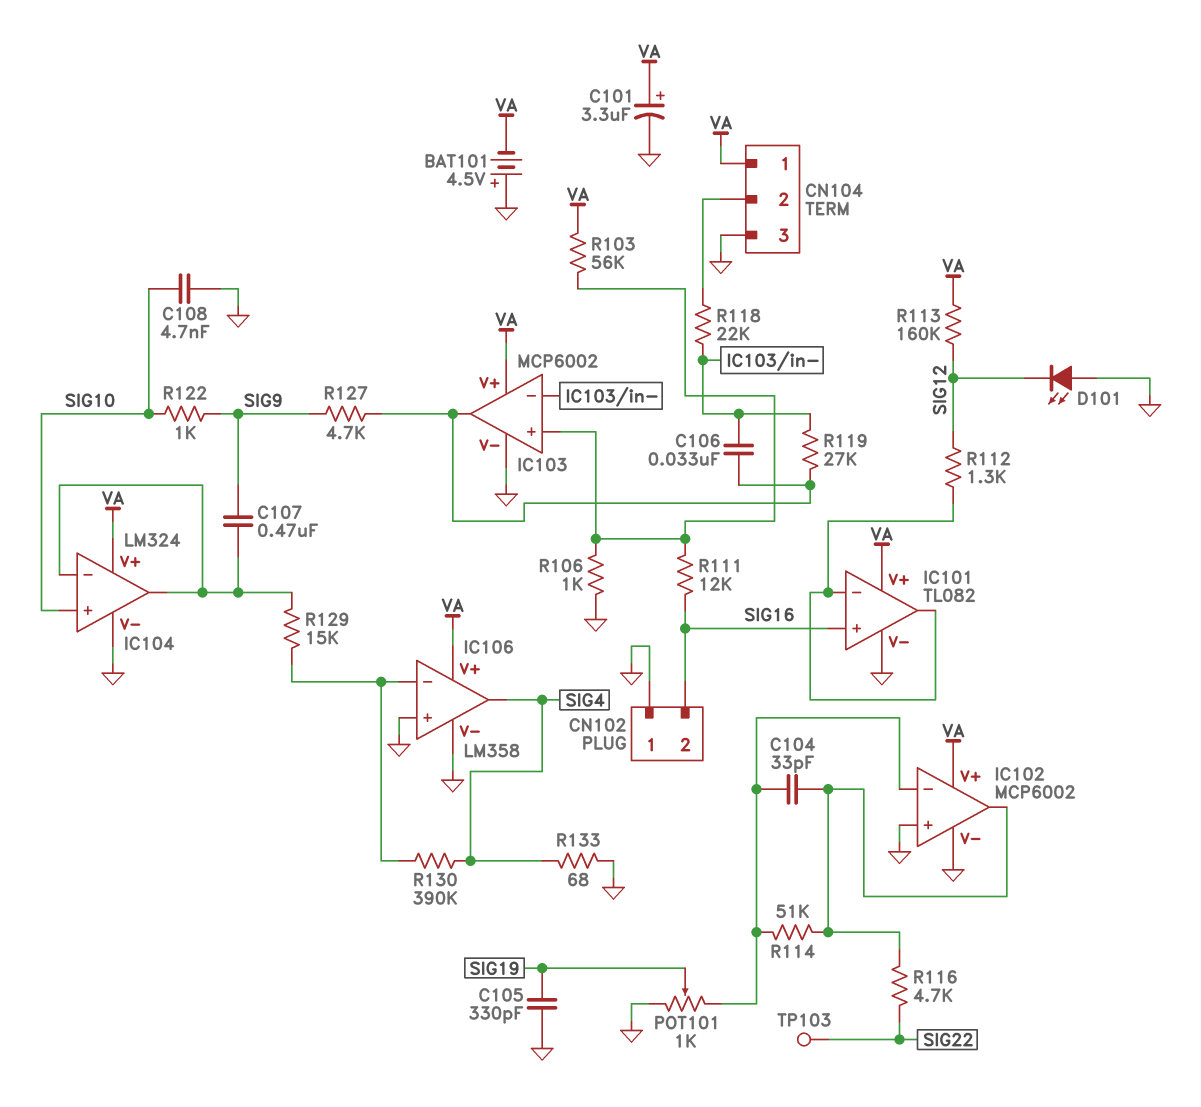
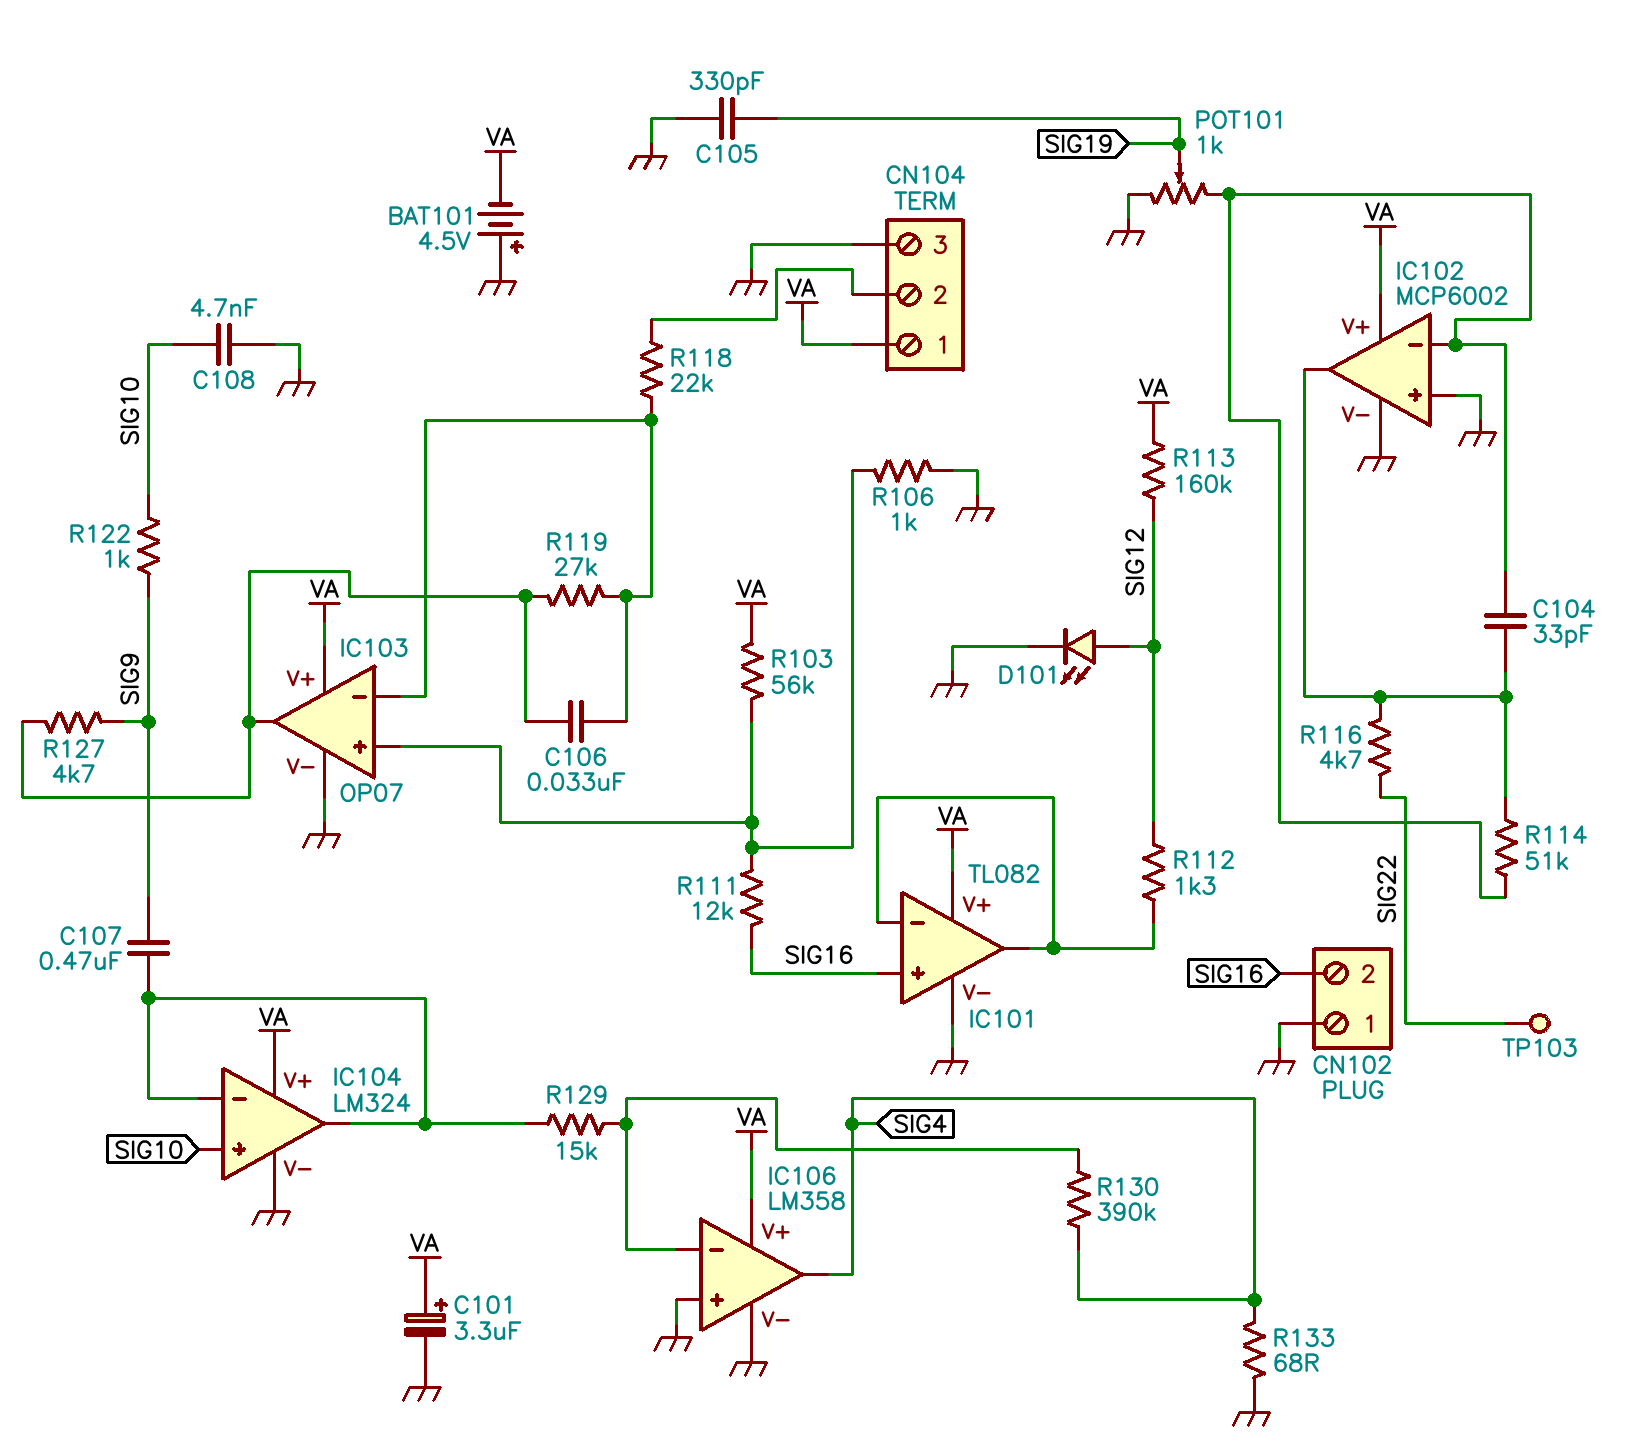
D101: LED (A GND, K SIG12) -> LED (A SIG12, K GND)
IC103: MCP6002 -> OP07

